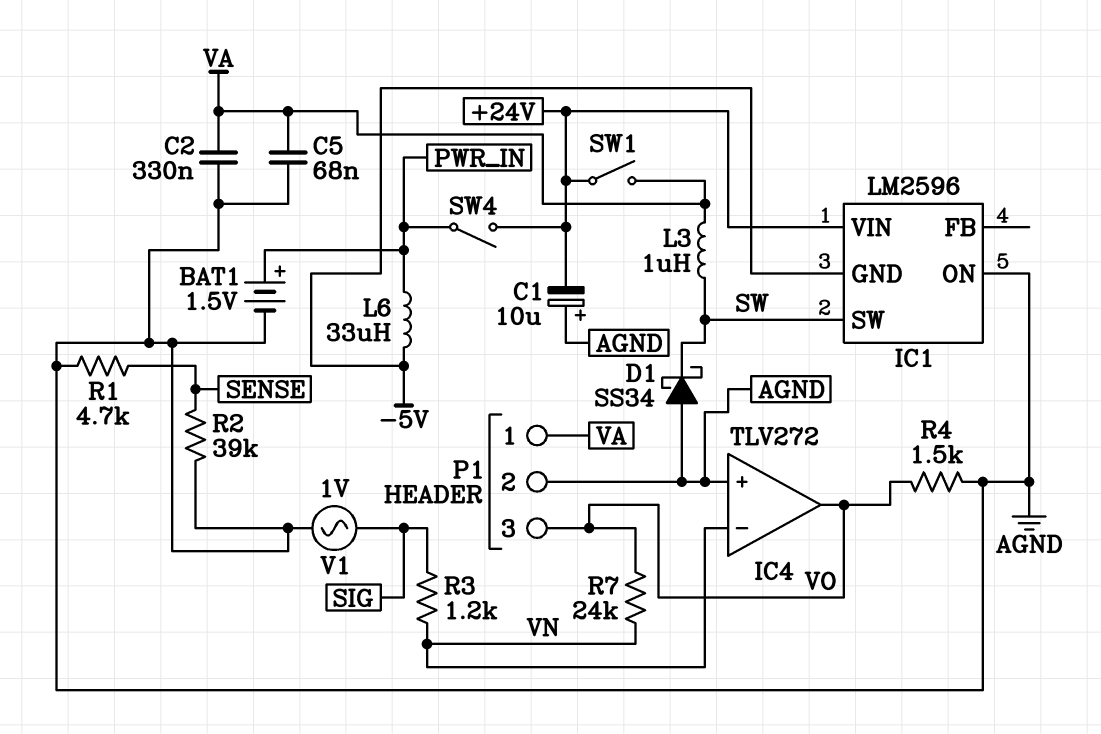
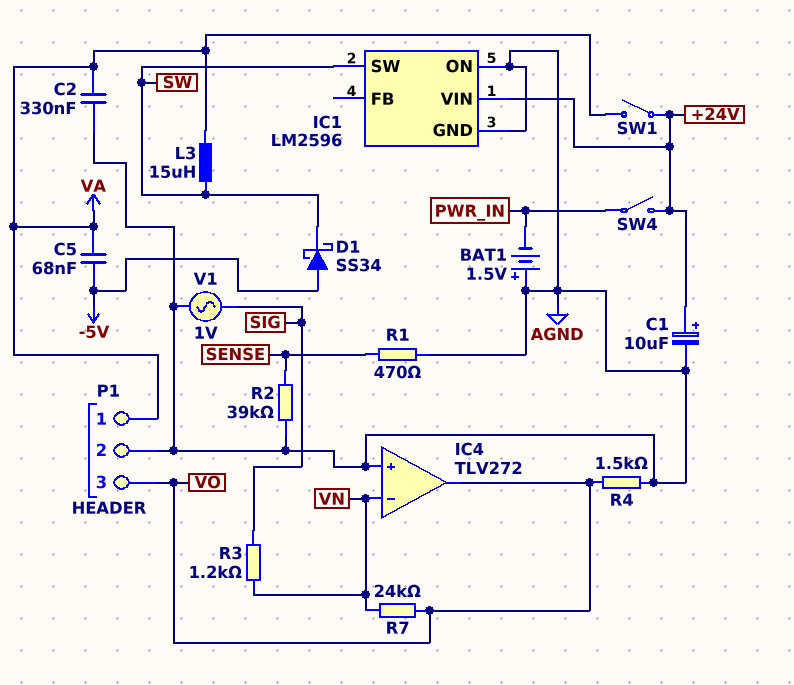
BAT1: 1.5V (plus PWR_IN, minus AGND) -> 1.5V (plus AGND, minus PWR_IN)
C1: 10uF (plus AGND, minus +24V) -> 10uF (plus +24V, minus AGND)
C5: 68nF (AGND, VA) -> 68nF (-5V, VA)
D1: schottky SS34 (A AGND, K SW) -> schottky SS34 (A -5V, K SW)
IC1 pin GND: -5V -> AGND
L3: 1uH (SW, VA) -> 15uH (SW, VA)
L6: 33uH (-5V, PWR_IN) -> none
R1: 4.7k (AGND, SENSE) -> 470 (AGND, SENSE)

